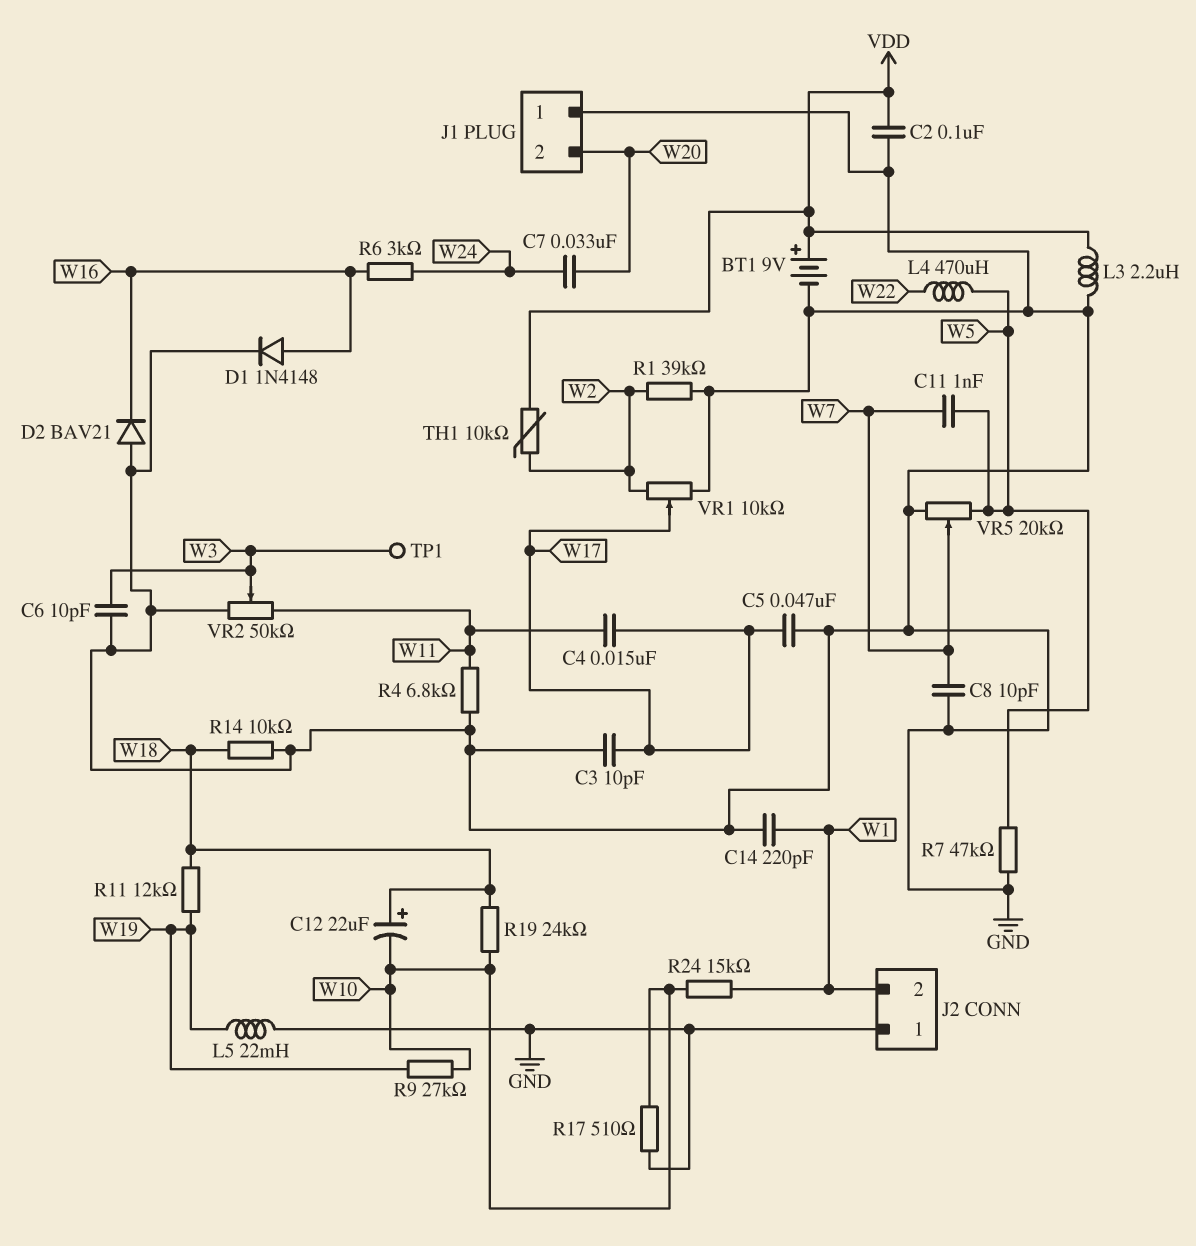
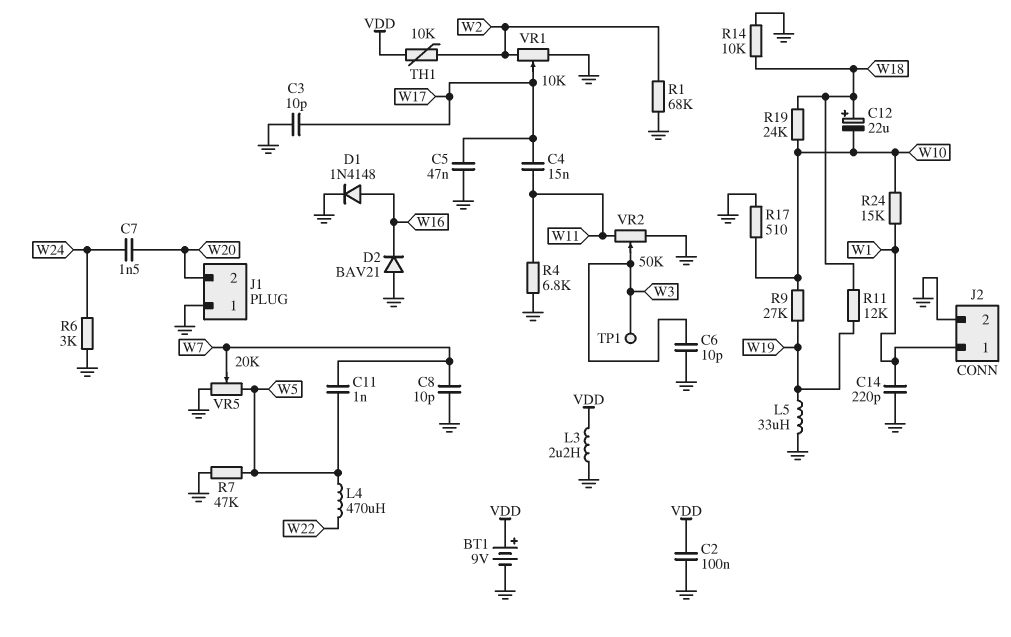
C7: 33nF (W20, W24) -> 1.5nF (W20, W24)
J2 pin 1: GND -> W1
J2 pin 2: W1 -> GND
L5: 22mH (GND, W19) -> 33uH (GND, W19)
R1: 39k (GND, W2) -> 68k (GND, W2)
R6: 3k (W16, W24) -> 3k (GND, W24)

